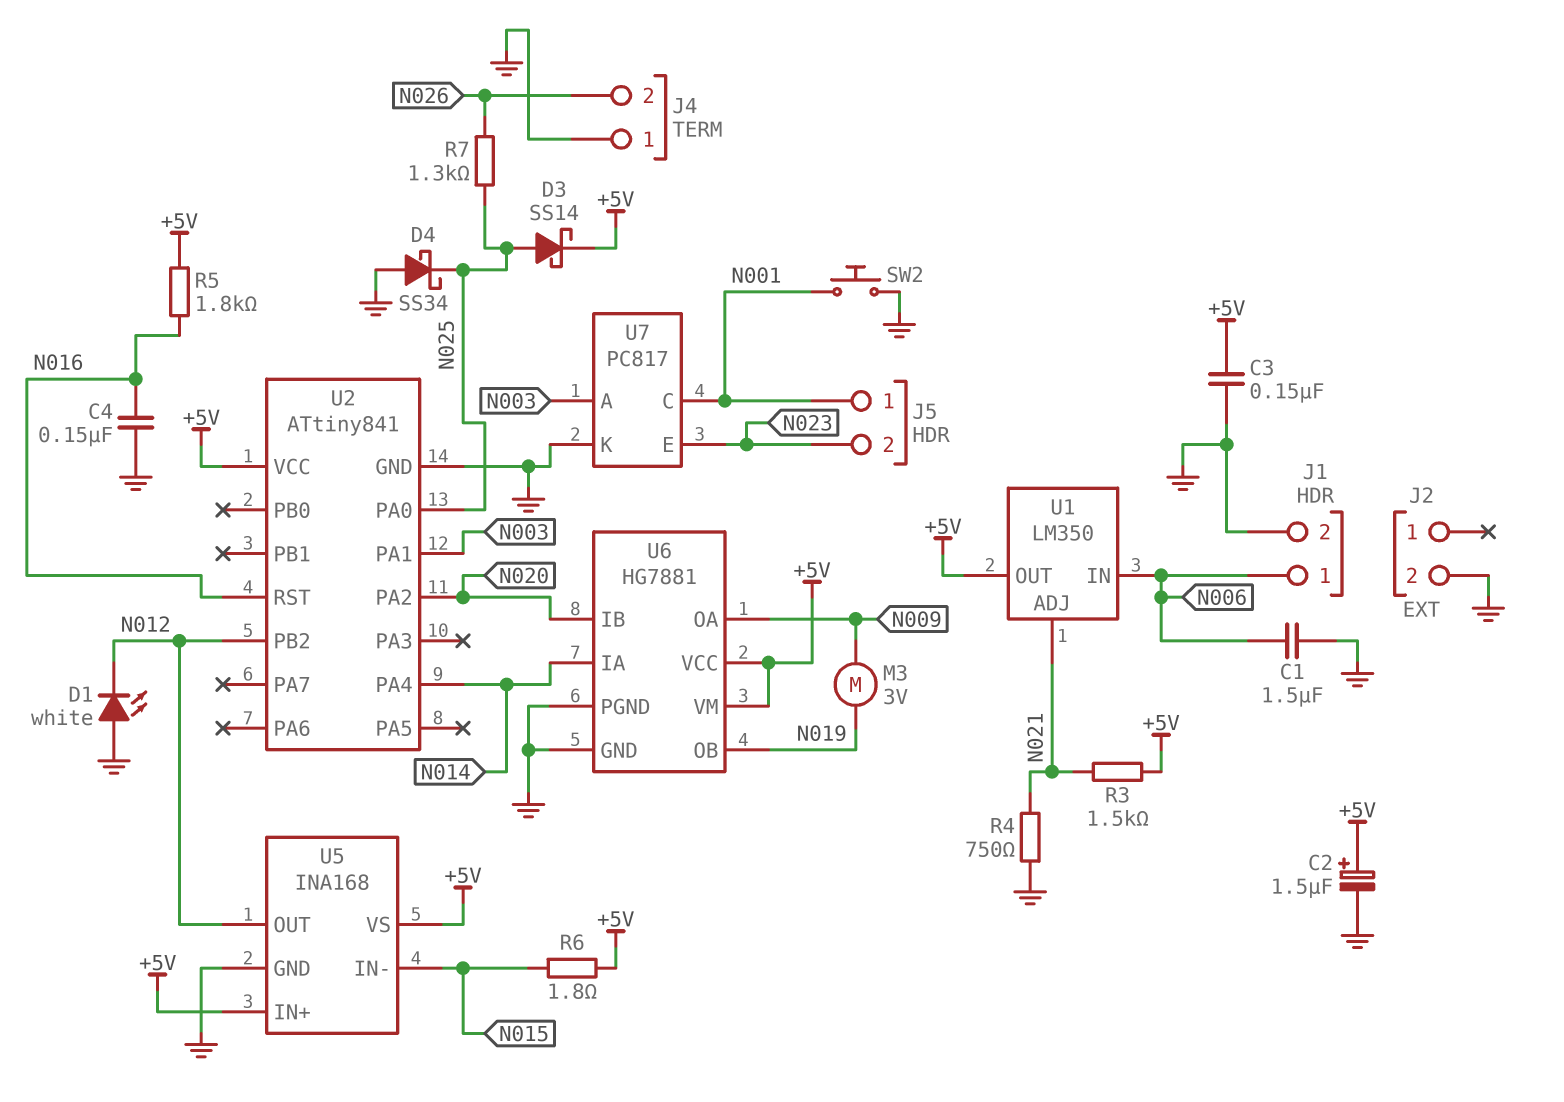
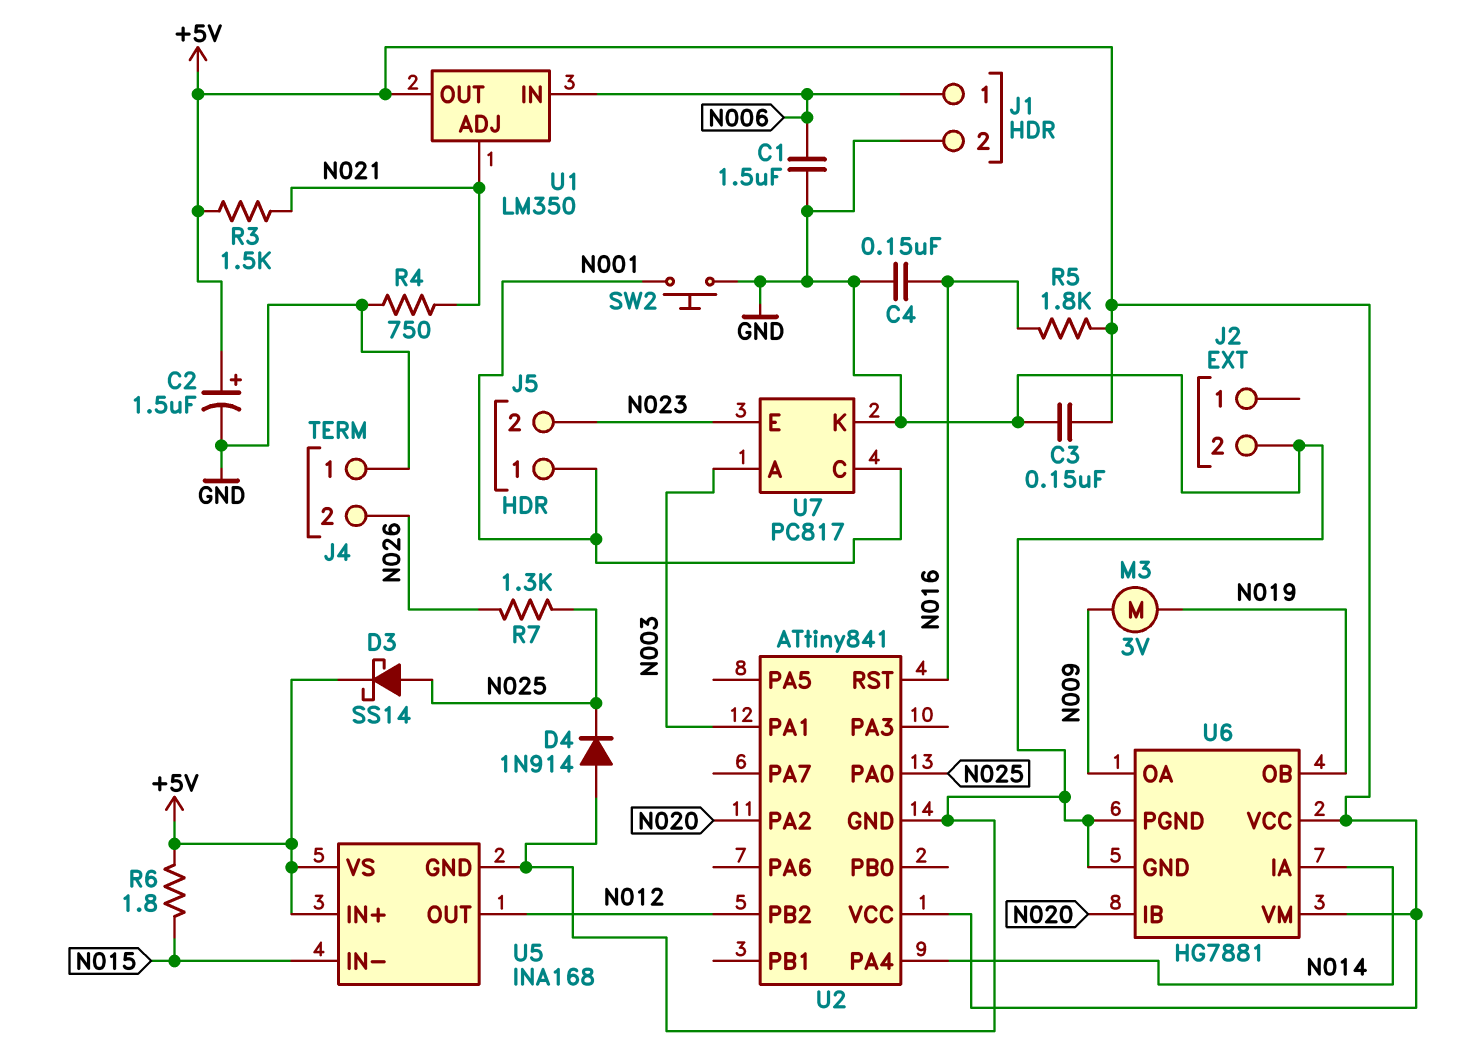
D1: LED white (A GND, K N012) -> none
D4: schottky SS34 (A GND, K N025) -> diode 1N914 (A GND, K N025)

